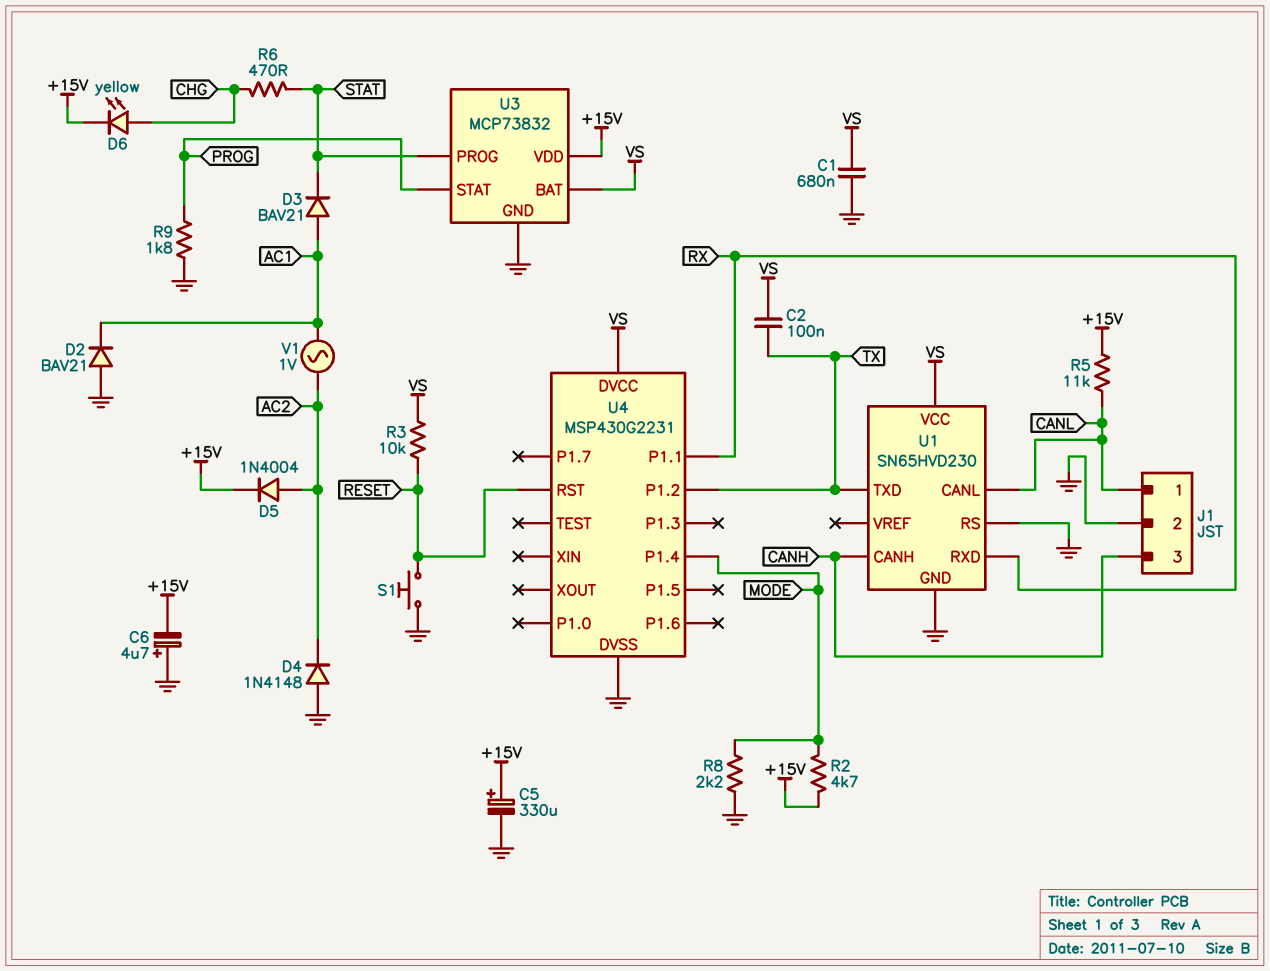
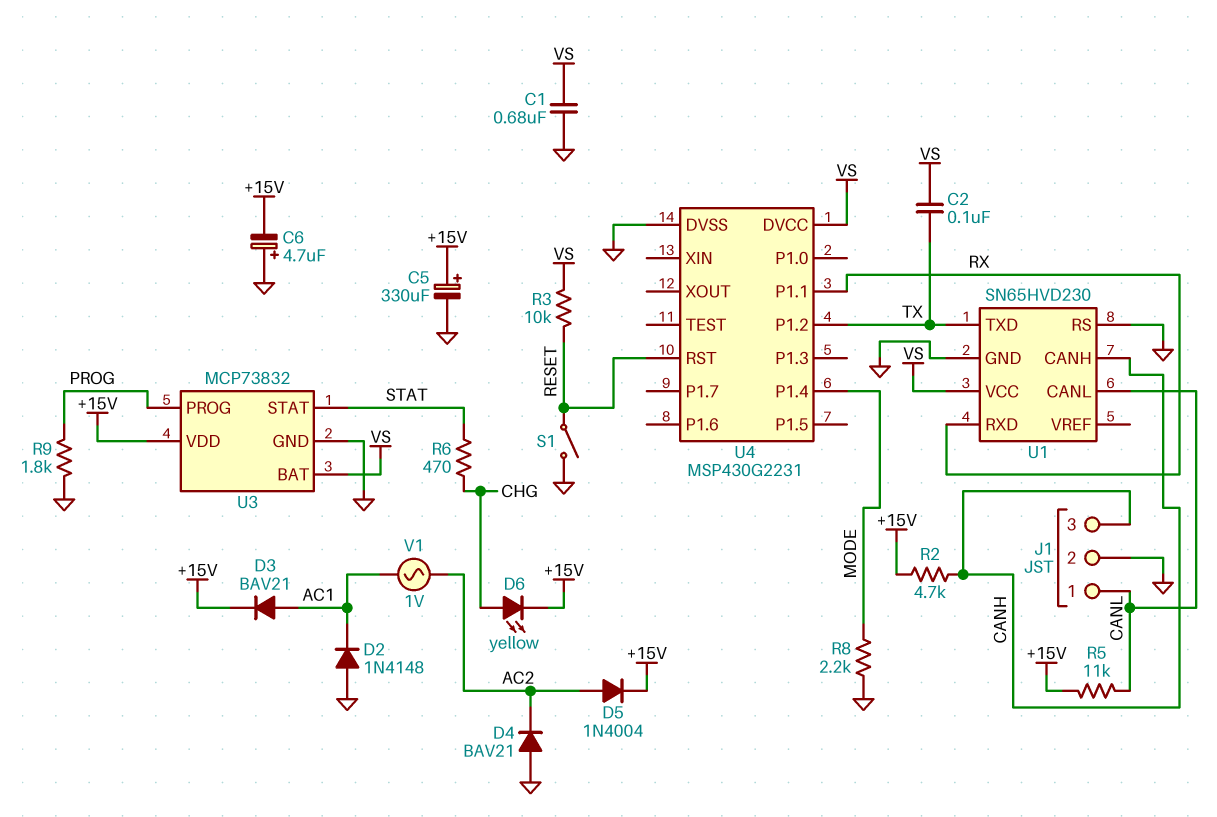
D2: diode BAV21 (A GND, K AC1) -> diode 1N4148 (A GND, K AC1)
D3: diode BAV21 (A AC1, K STAT) -> diode BAV21 (A AC1, K +15V)
D4: diode 1N4148 (A GND, K AC2) -> diode BAV21 (A GND, K AC2)
R2: 4.7k (+15V, MODE) -> 4.7k (+15V, CANH)
S1: button (GND, RESET) -> switch (GND, RESET)
U3 pin PROG: STAT -> PROG
U3 pin STAT: PROG -> STAT

